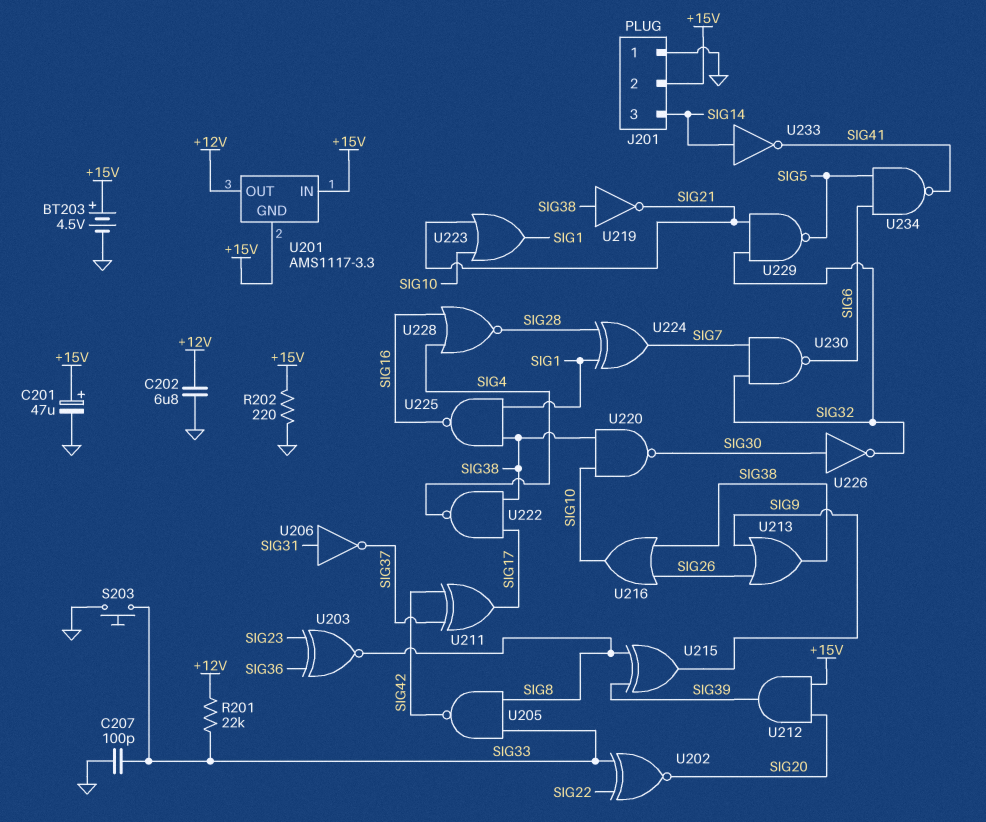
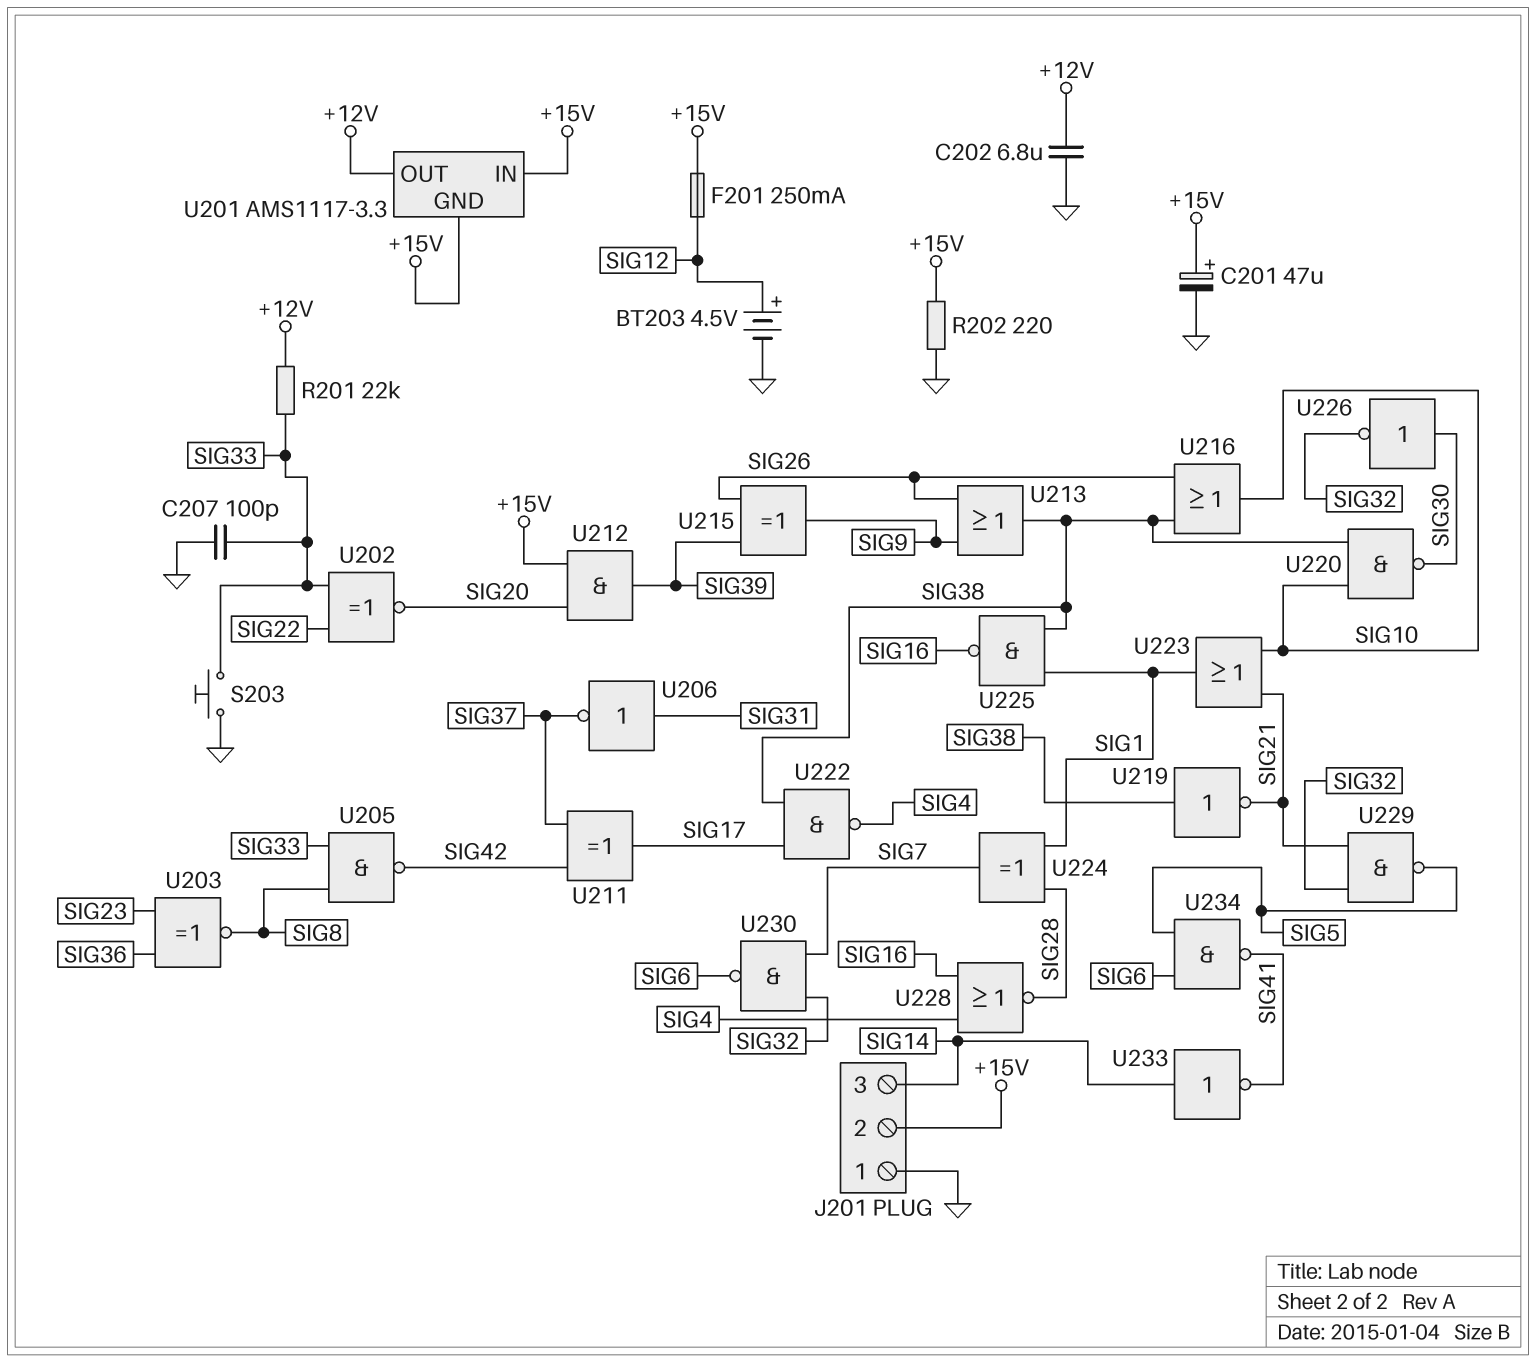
BT203: 4.5V (plus +15V, minus GND) -> 4.5V (plus SIG12, minus GND)
F201: none -> 250mA (+15V, SIG12)
U215: XOR (in SIG8, in SIG39, out SIG9) -> XOR (in SIG26, in SIG39, out SIG9)

